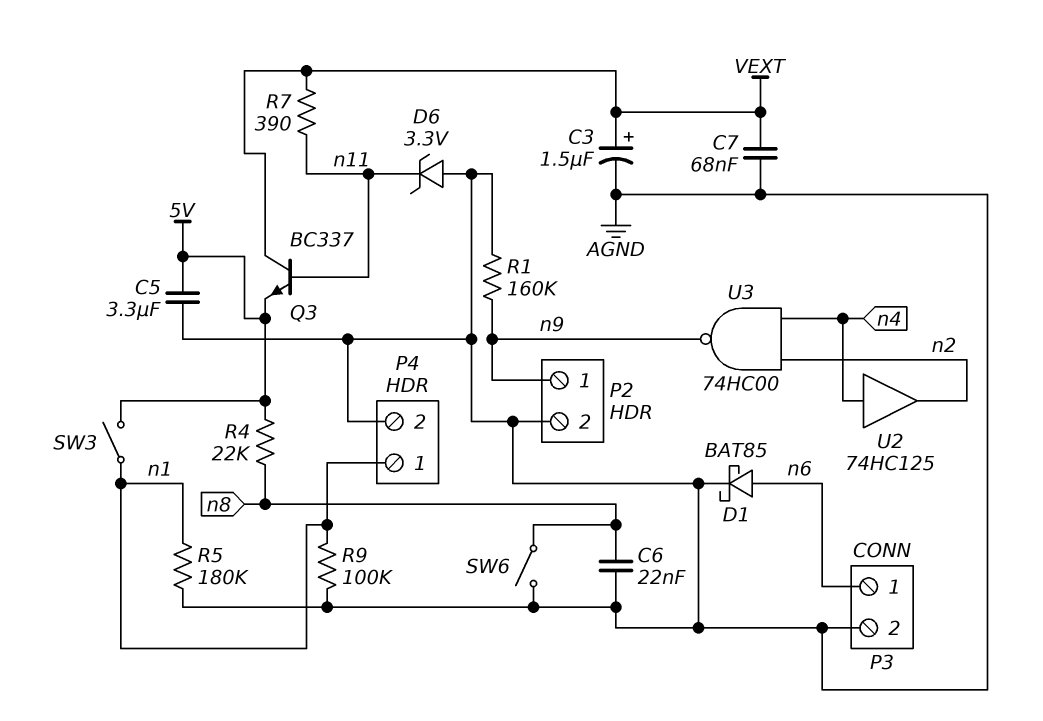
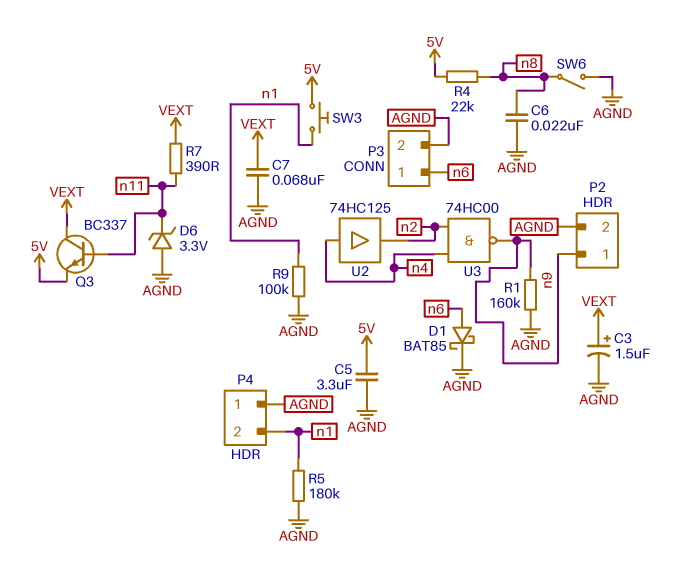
P4 pin 1: n1 -> AGND
P4 pin 2: AGND -> n1
SW3: switch (5V, n1) -> button (5V, n1)

